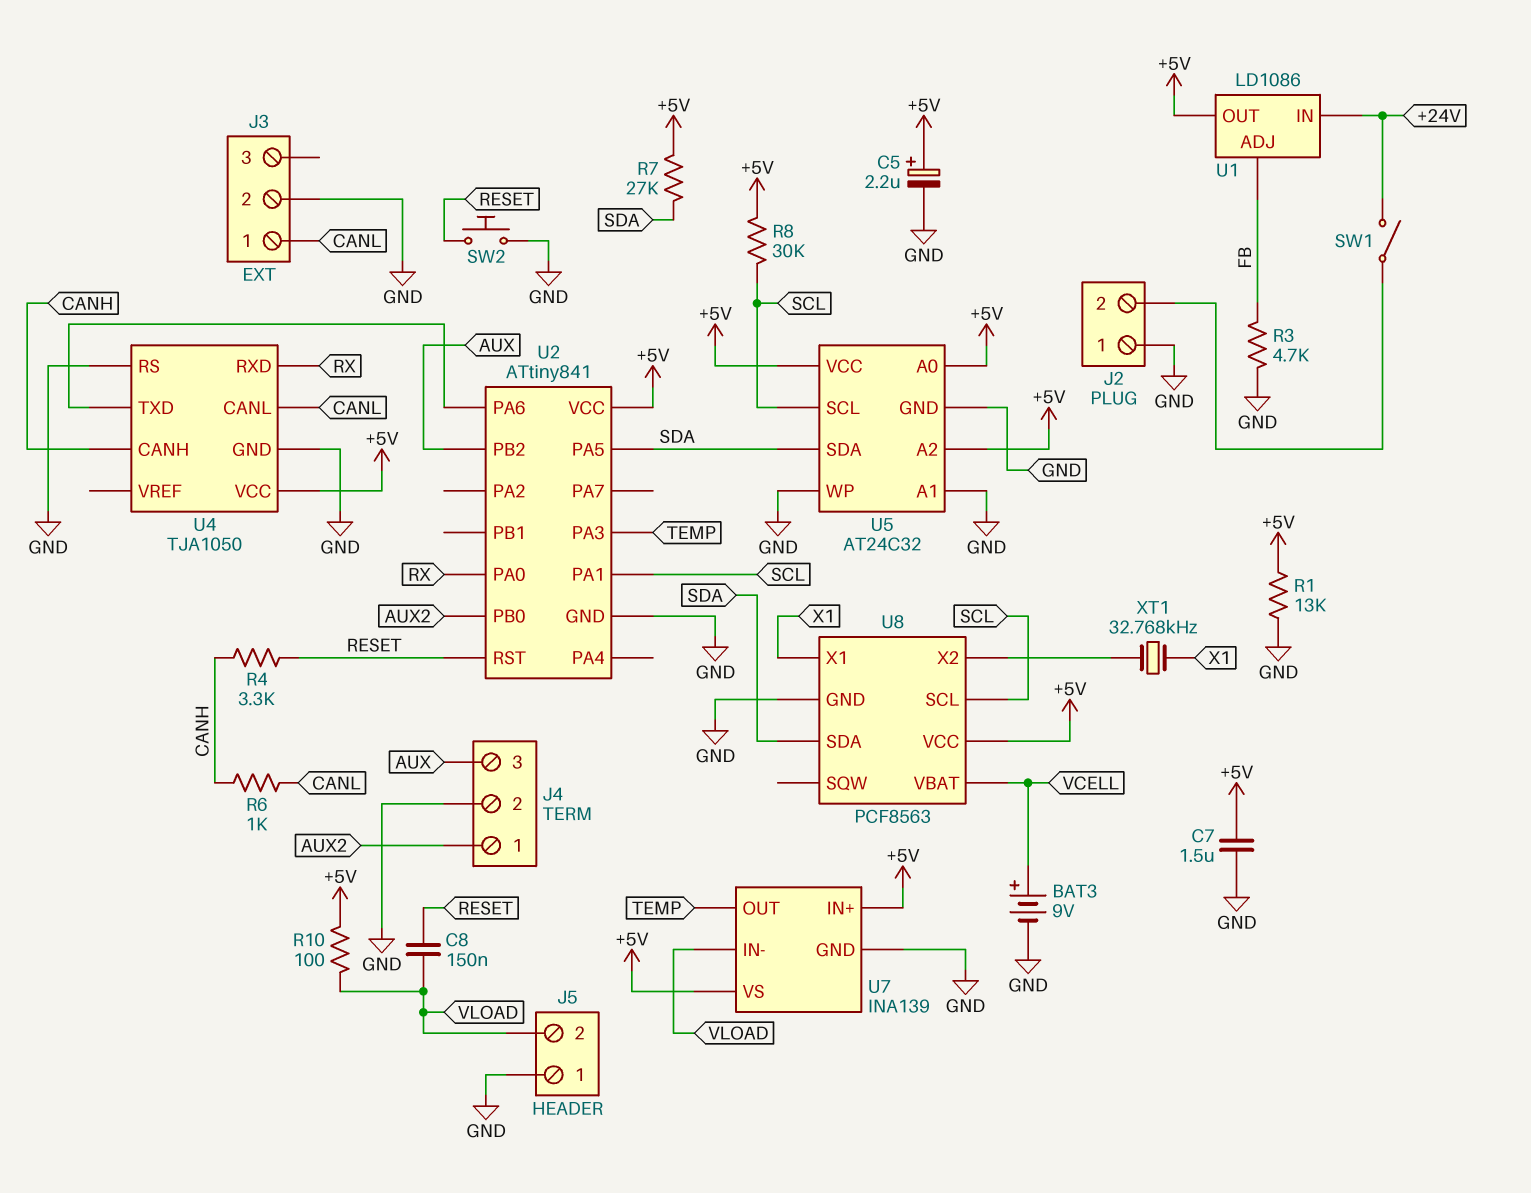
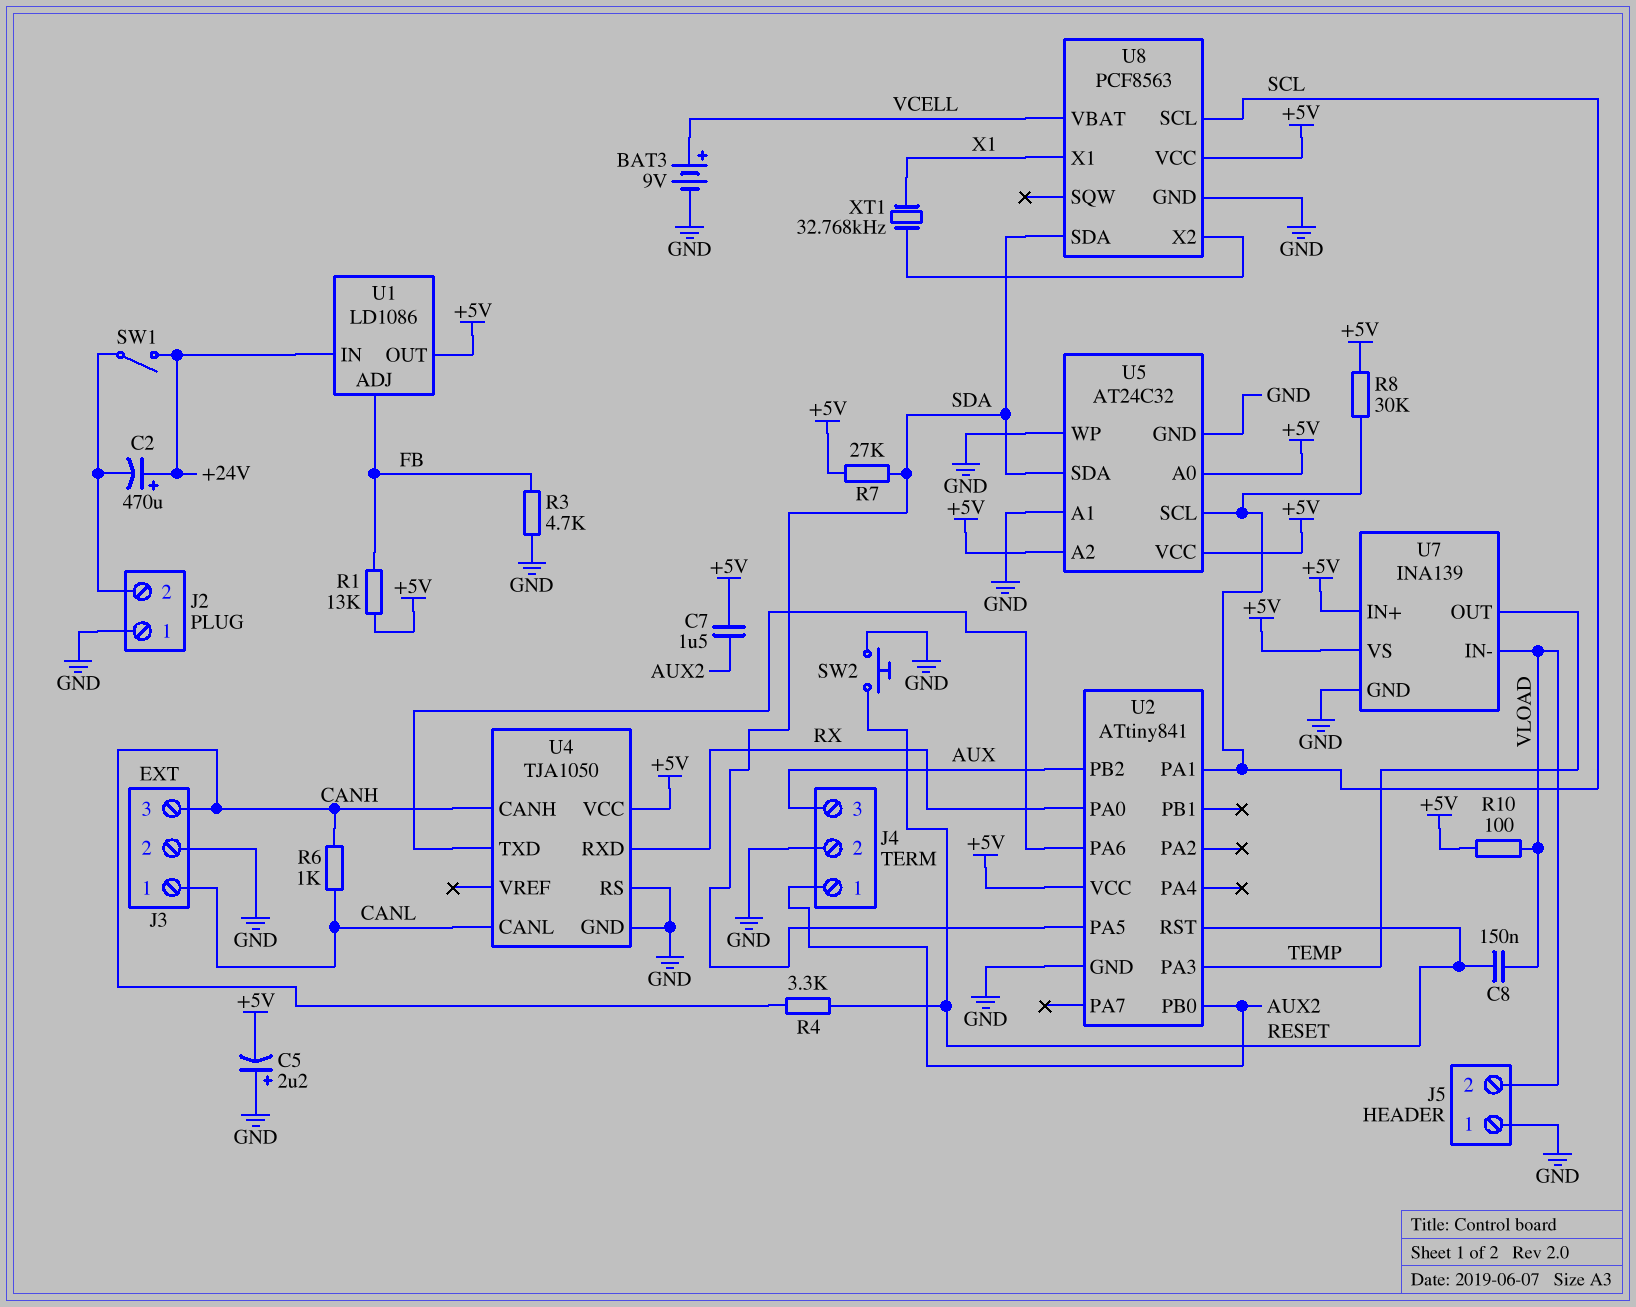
C2: none -> 470uF (plus +24V, minus J2/2)
C5: 2.2uF (plus +5V, minus GND) -> 2.2uF (plus GND, minus +5V)
C7: 1.5uF (+5V, GND) -> 1.5uF (+5V, AUX2)
J3 pin 3: none -> CANH
R1: 13k (+5V, GND) -> 13k (+5V, FB)

